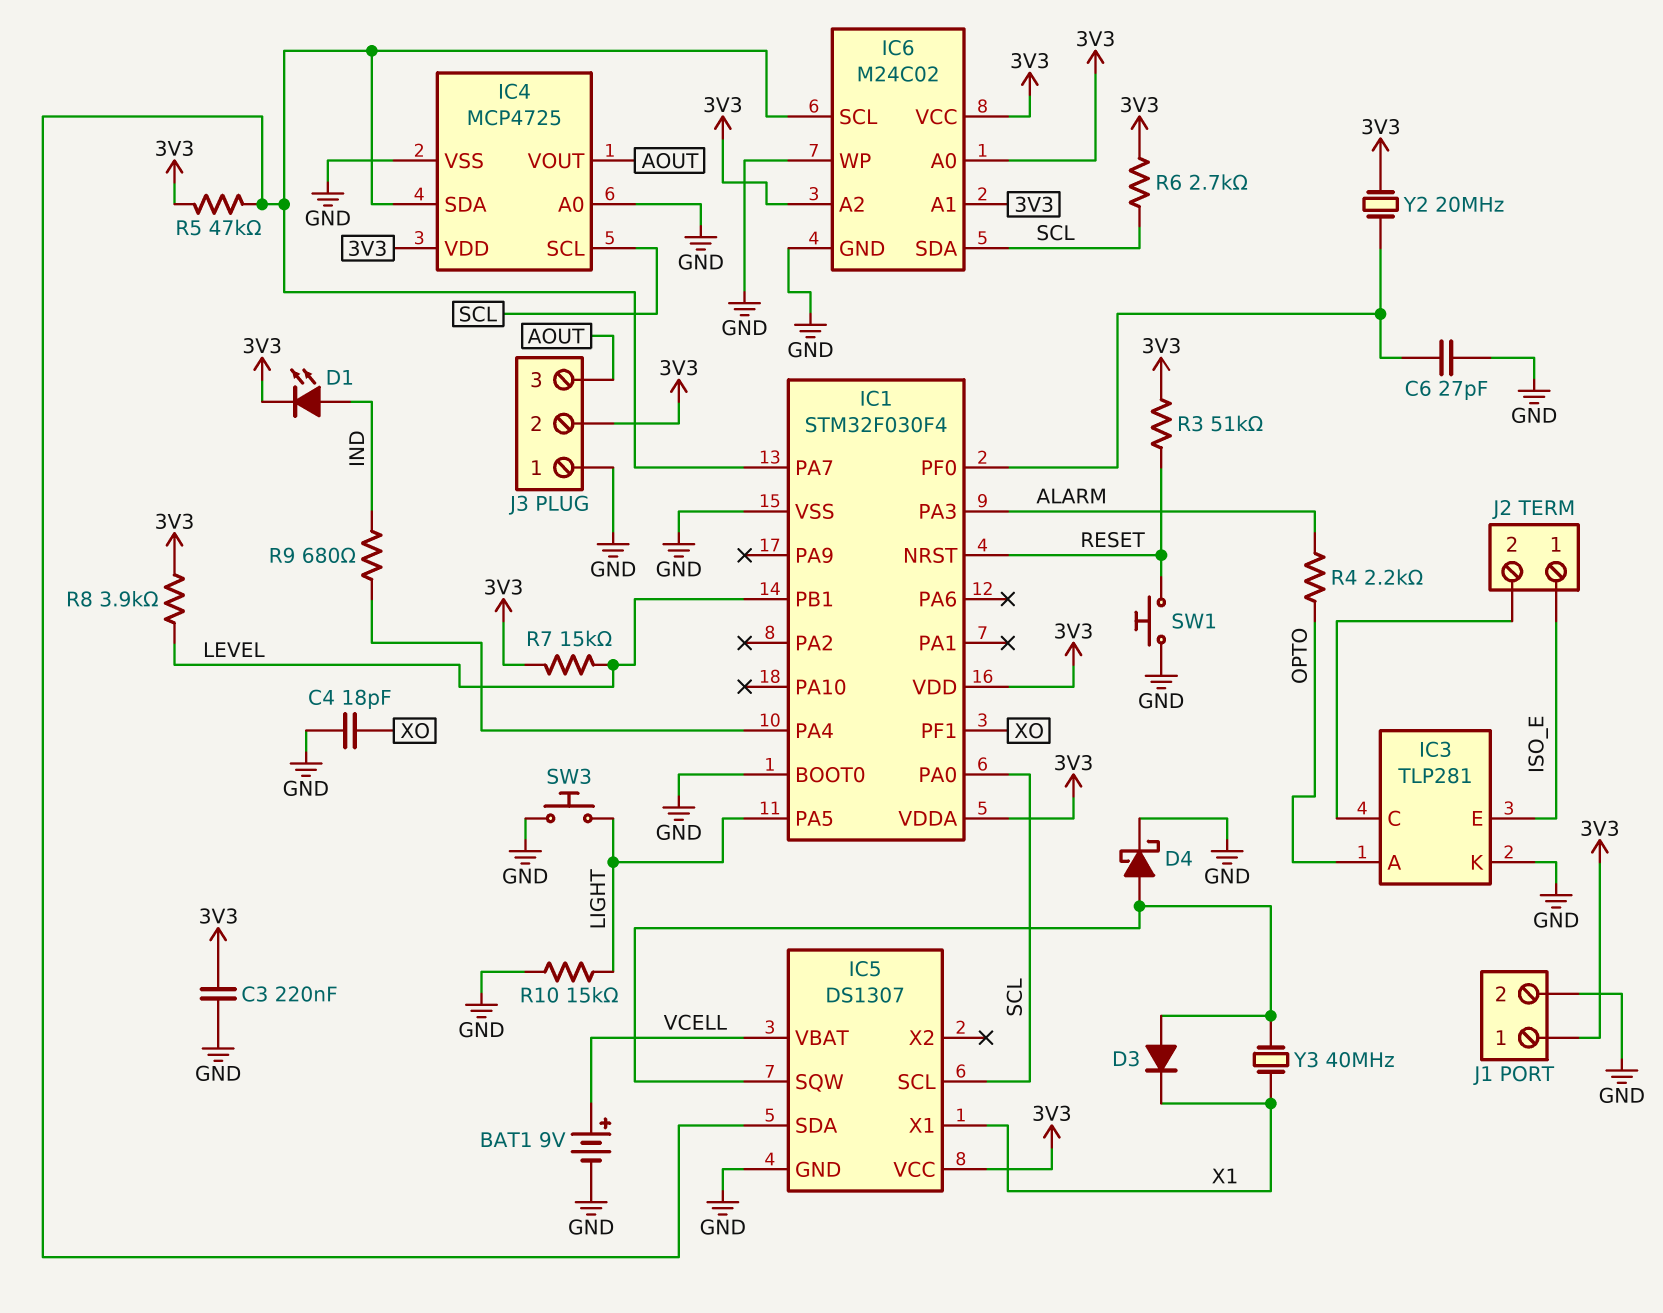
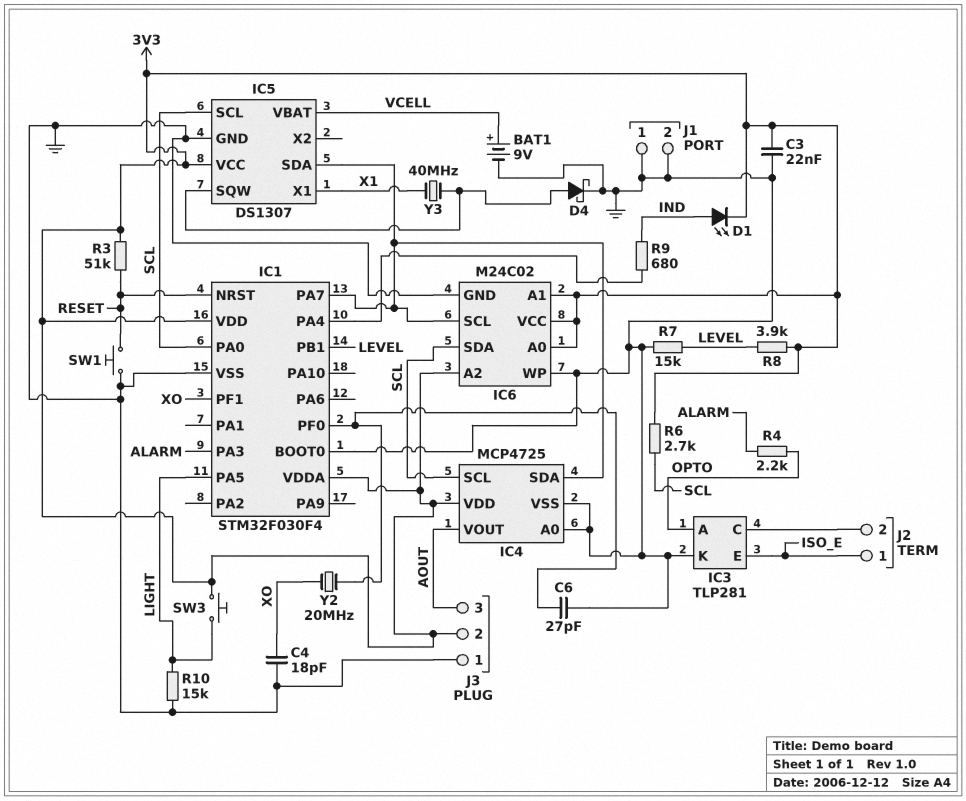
C3: 220nF (3V3, GND) -> 22nF (3V3, GND)
D3: diode (A IC5/SQW, K X1) -> none
J1 pin 1: 3V3 -> GND
R5: 47k (3V3, IC1/PA7) -> none
R7: 15k (3V3, LEVEL) -> 15k (GND, LEVEL)
SW3: button (GND, LIGHT) -> button (3V3, LIGHT)
Y2: 20MHz (3V3, IC1/PF0) -> 20MHz (IC1/PF0, XO)

